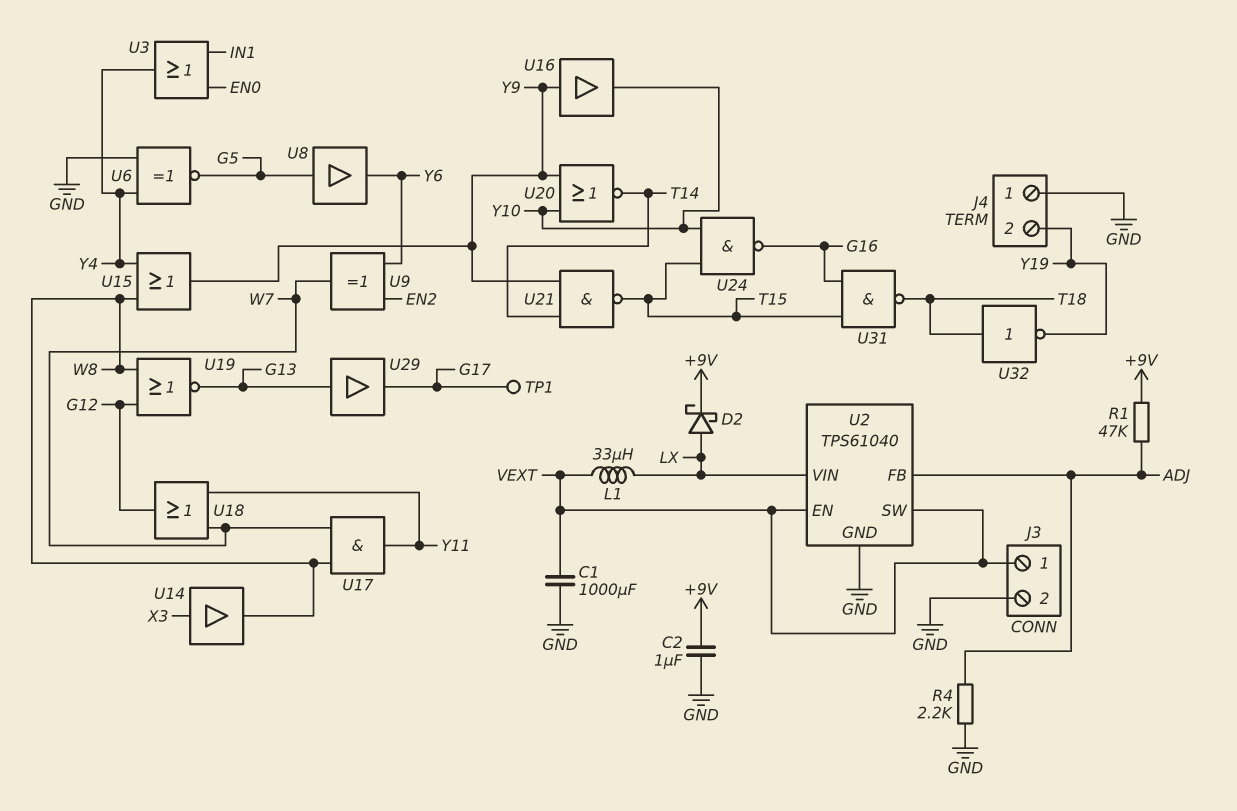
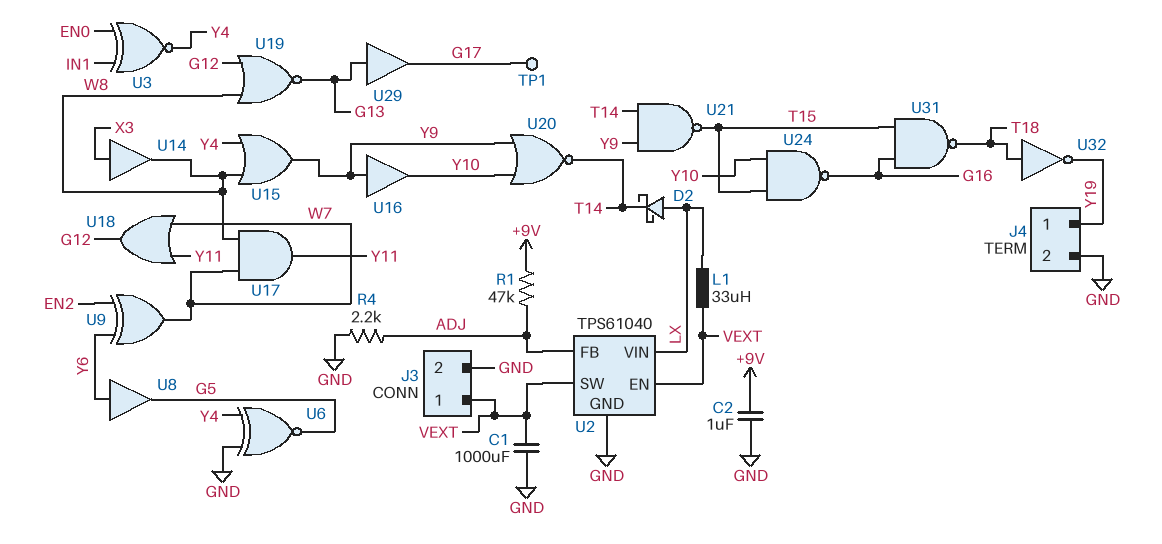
D2: schottky (A LX, K +9V) -> schottky (A LX, K T14)
J4 pin 1: GND -> Y19
J4 pin 2: Y19 -> GND
U3: OR (in EN0, in IN1, out Y4) -> XNOR (in EN0, in IN1, out Y4)
U8: buffer (in G5, out Y6) -> buffer (in Y6, out G5)

